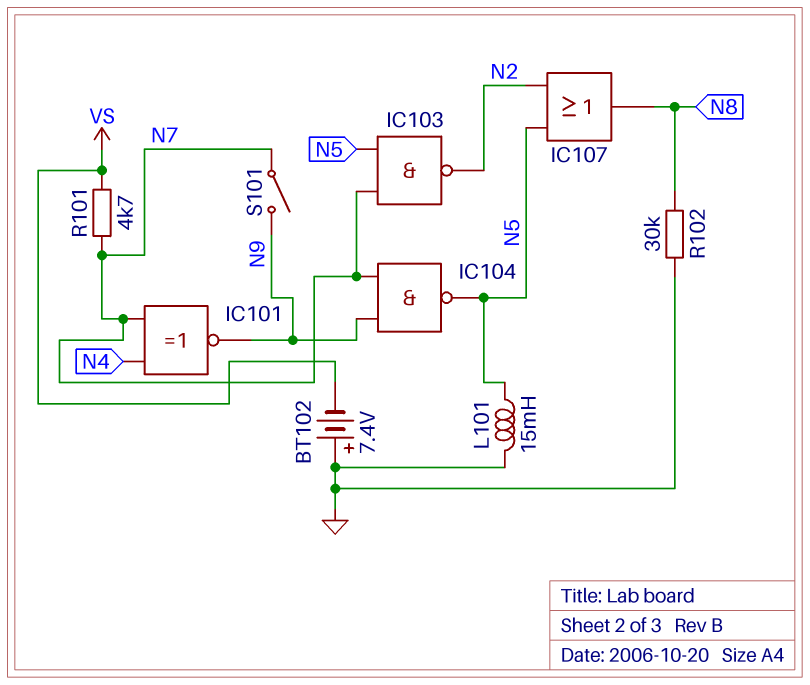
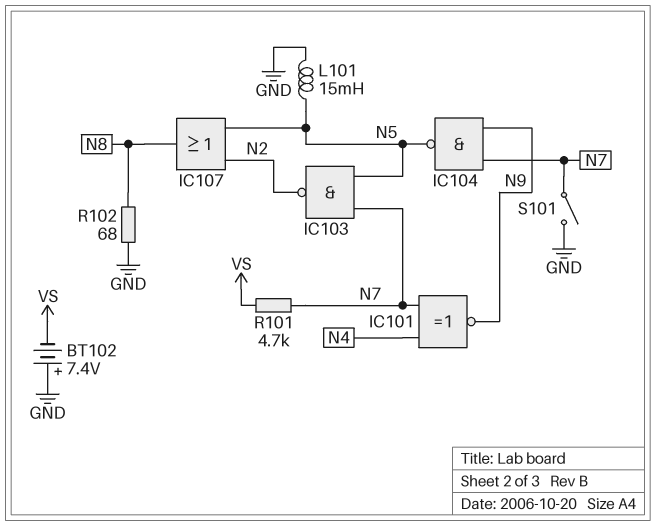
R102: 30k (GND, N8) -> 68 (GND, N8)
S101: switch (N7, N9) -> switch (GND, N7)

